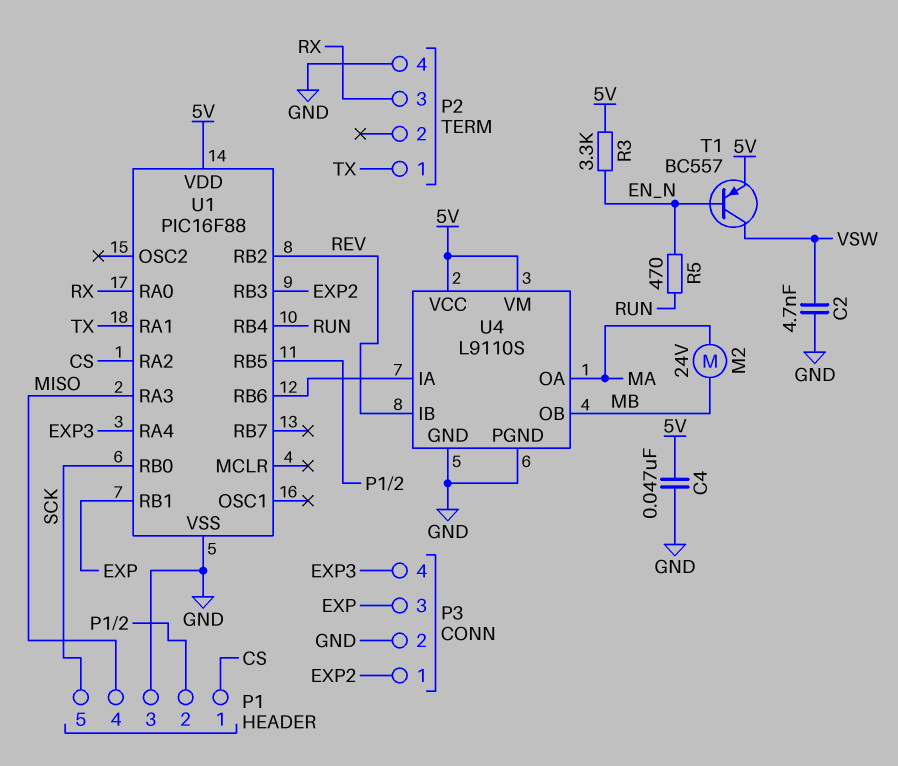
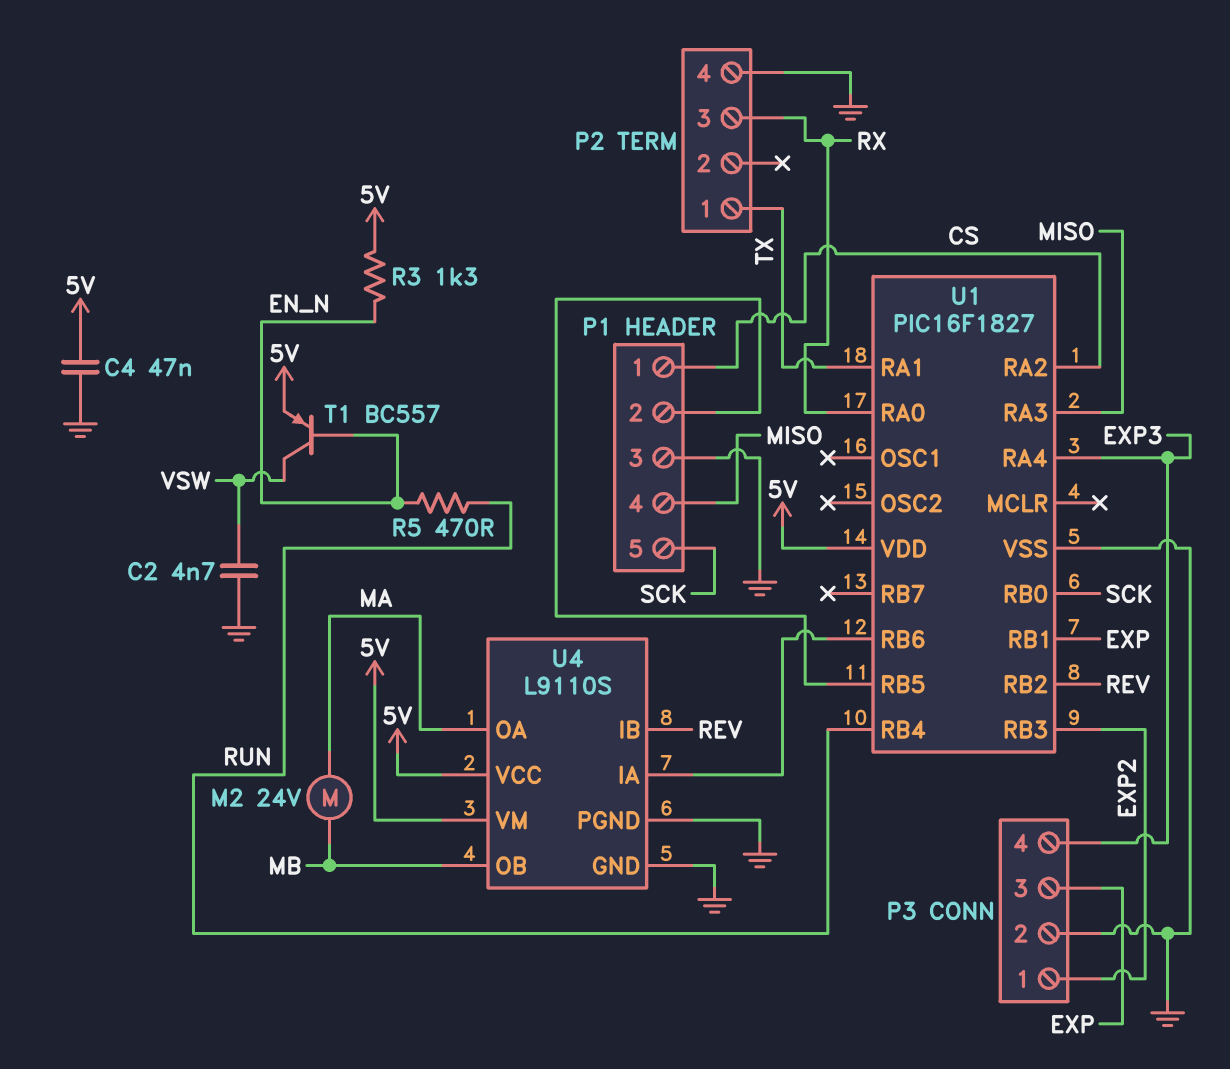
R3: 3.3k (5V, EN_N) -> 1.3k (5V, EN_N)
U1: PIC16F88 -> PIC16F1827

